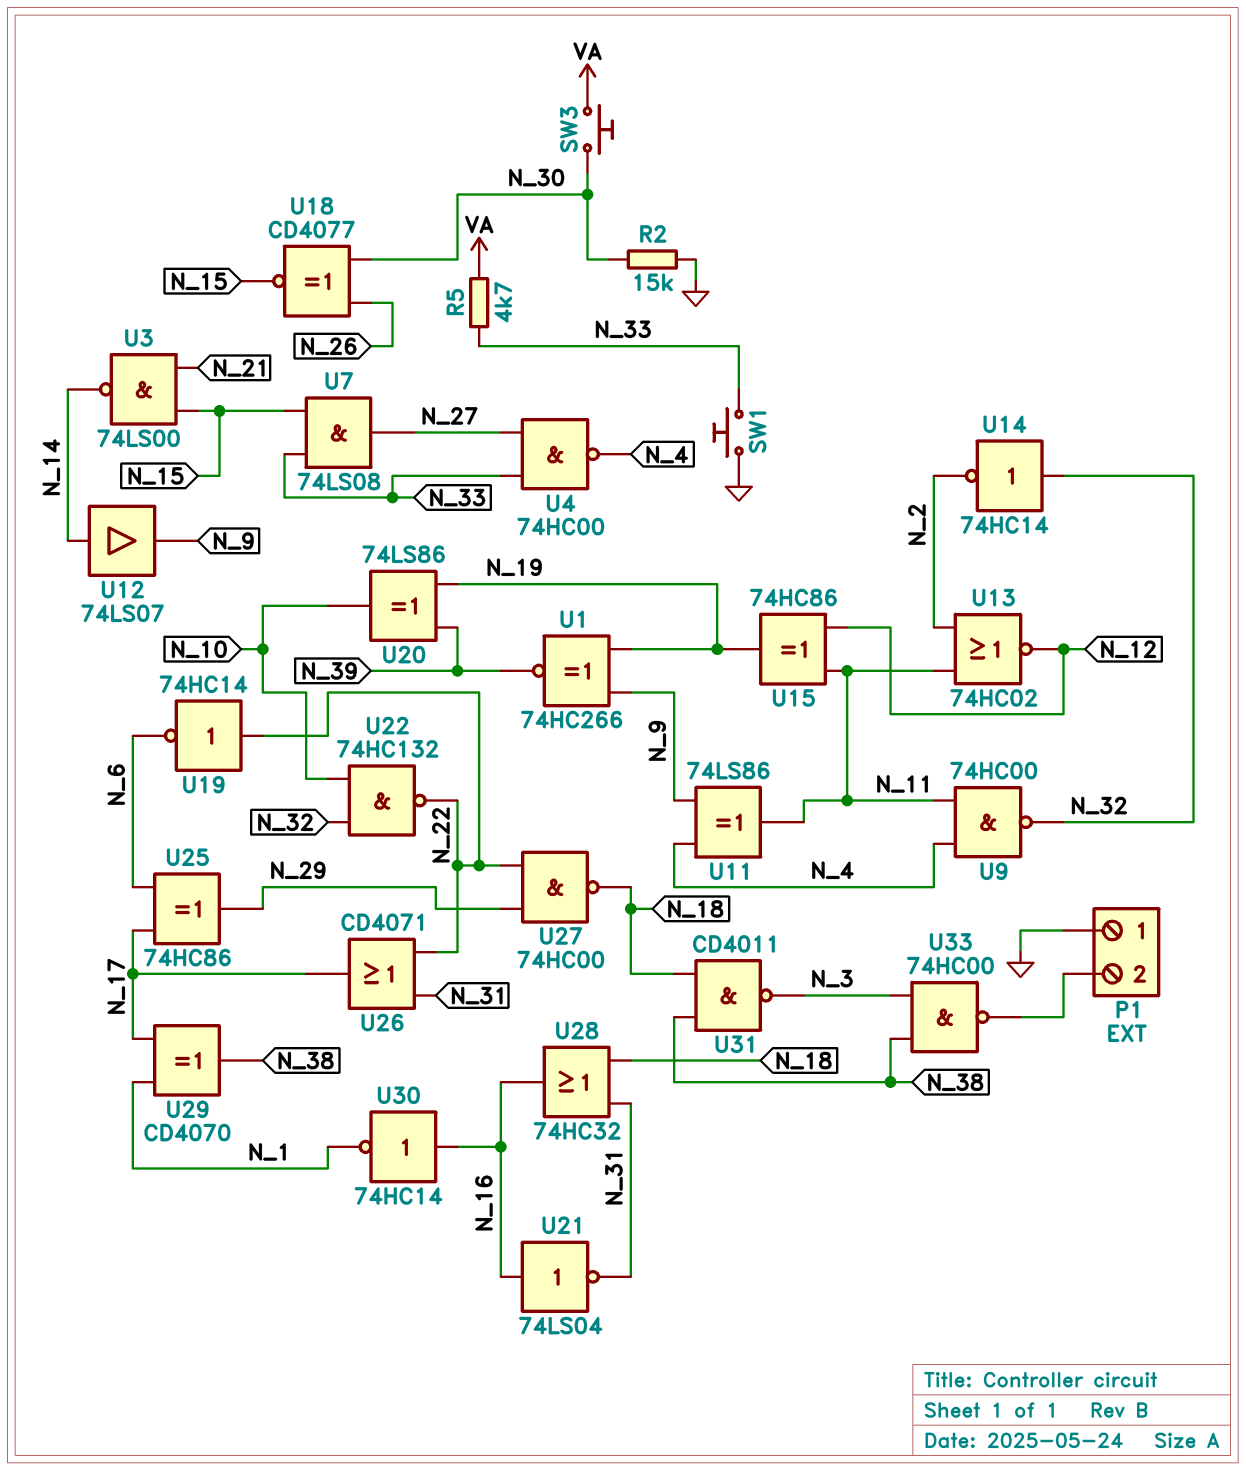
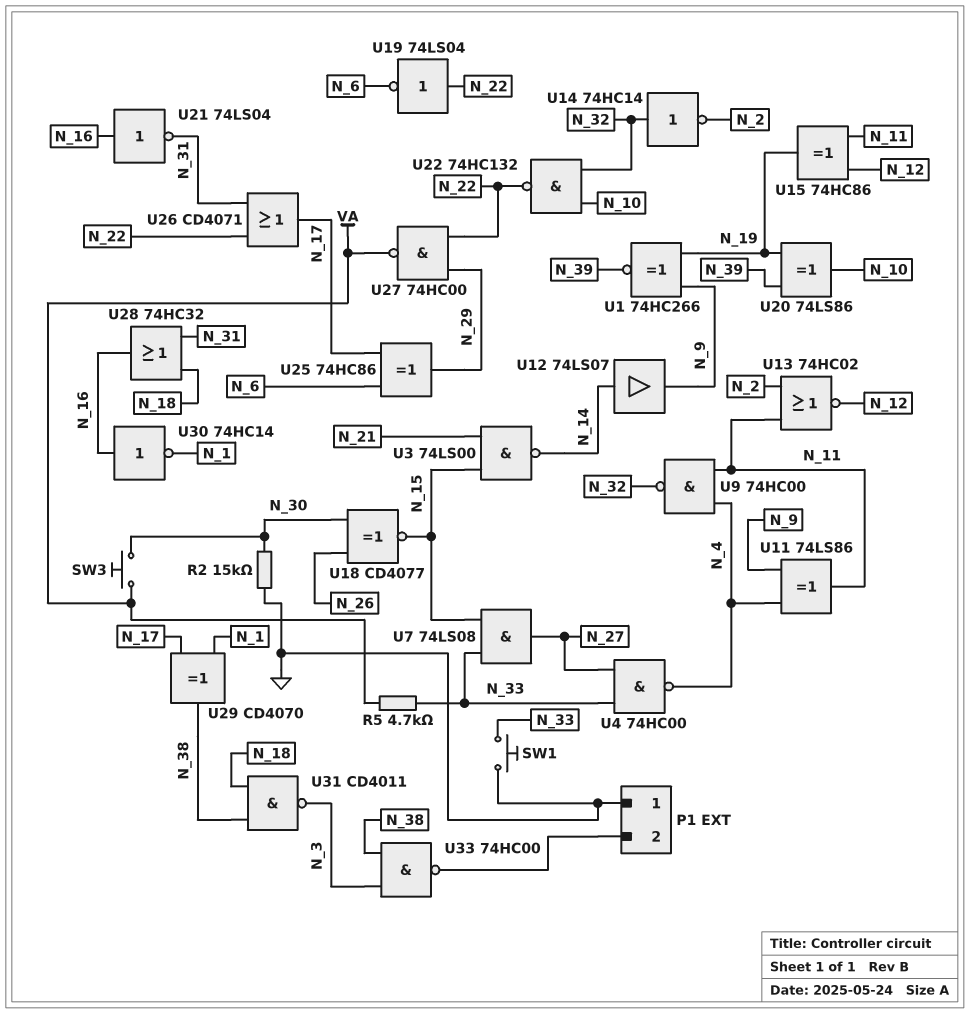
U19: NOT 74HC14 (in N_22, out N_6) -> NOT 74LS04 (in N_22, out N_6)
U27: NAND 74HC00 (in N_22, in N_29, out N_18) -> NAND 74HC00 (in N_22, in N_29, out VA)

